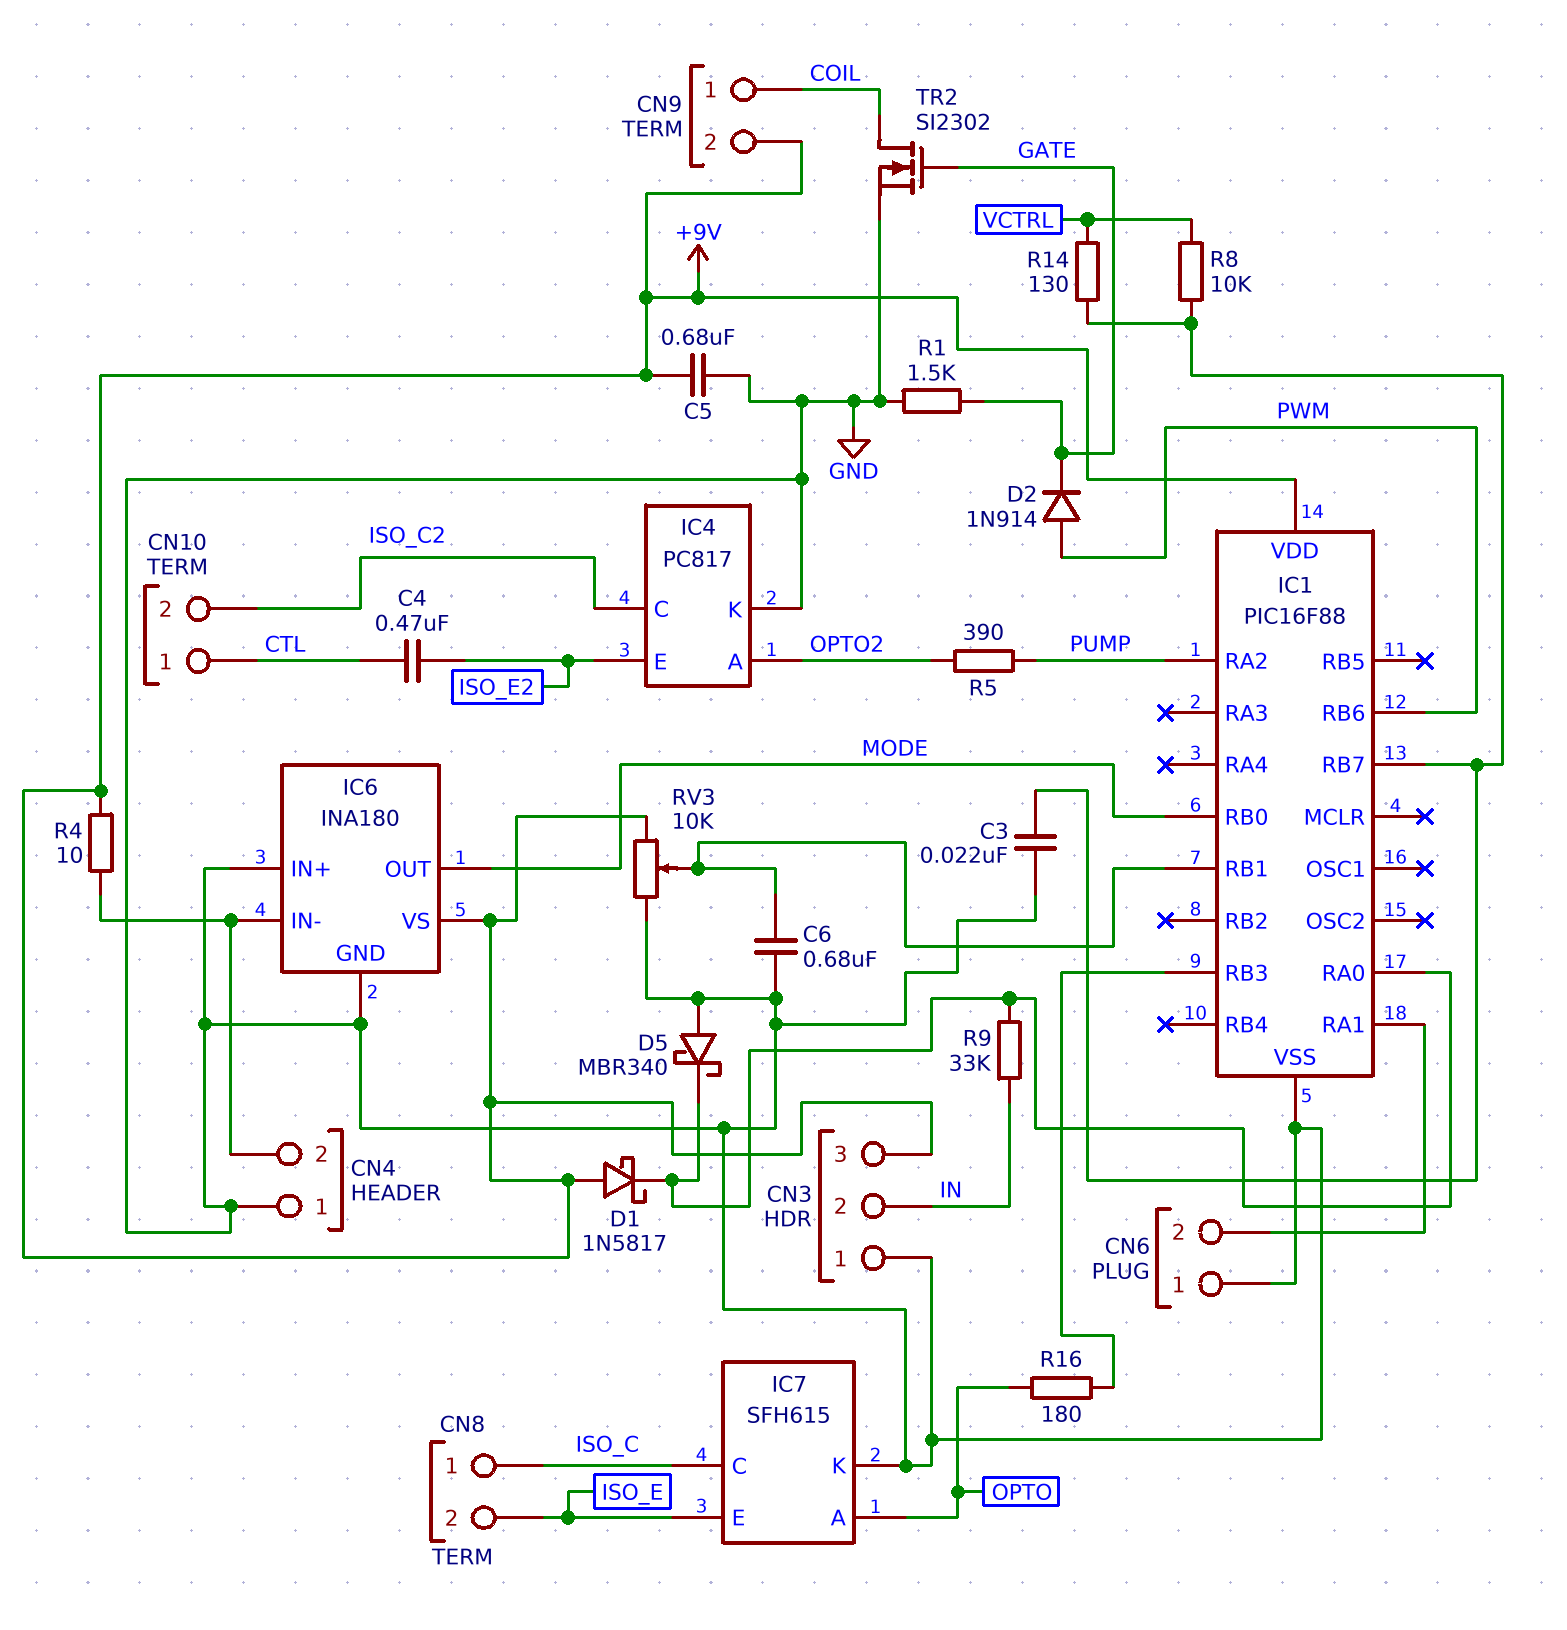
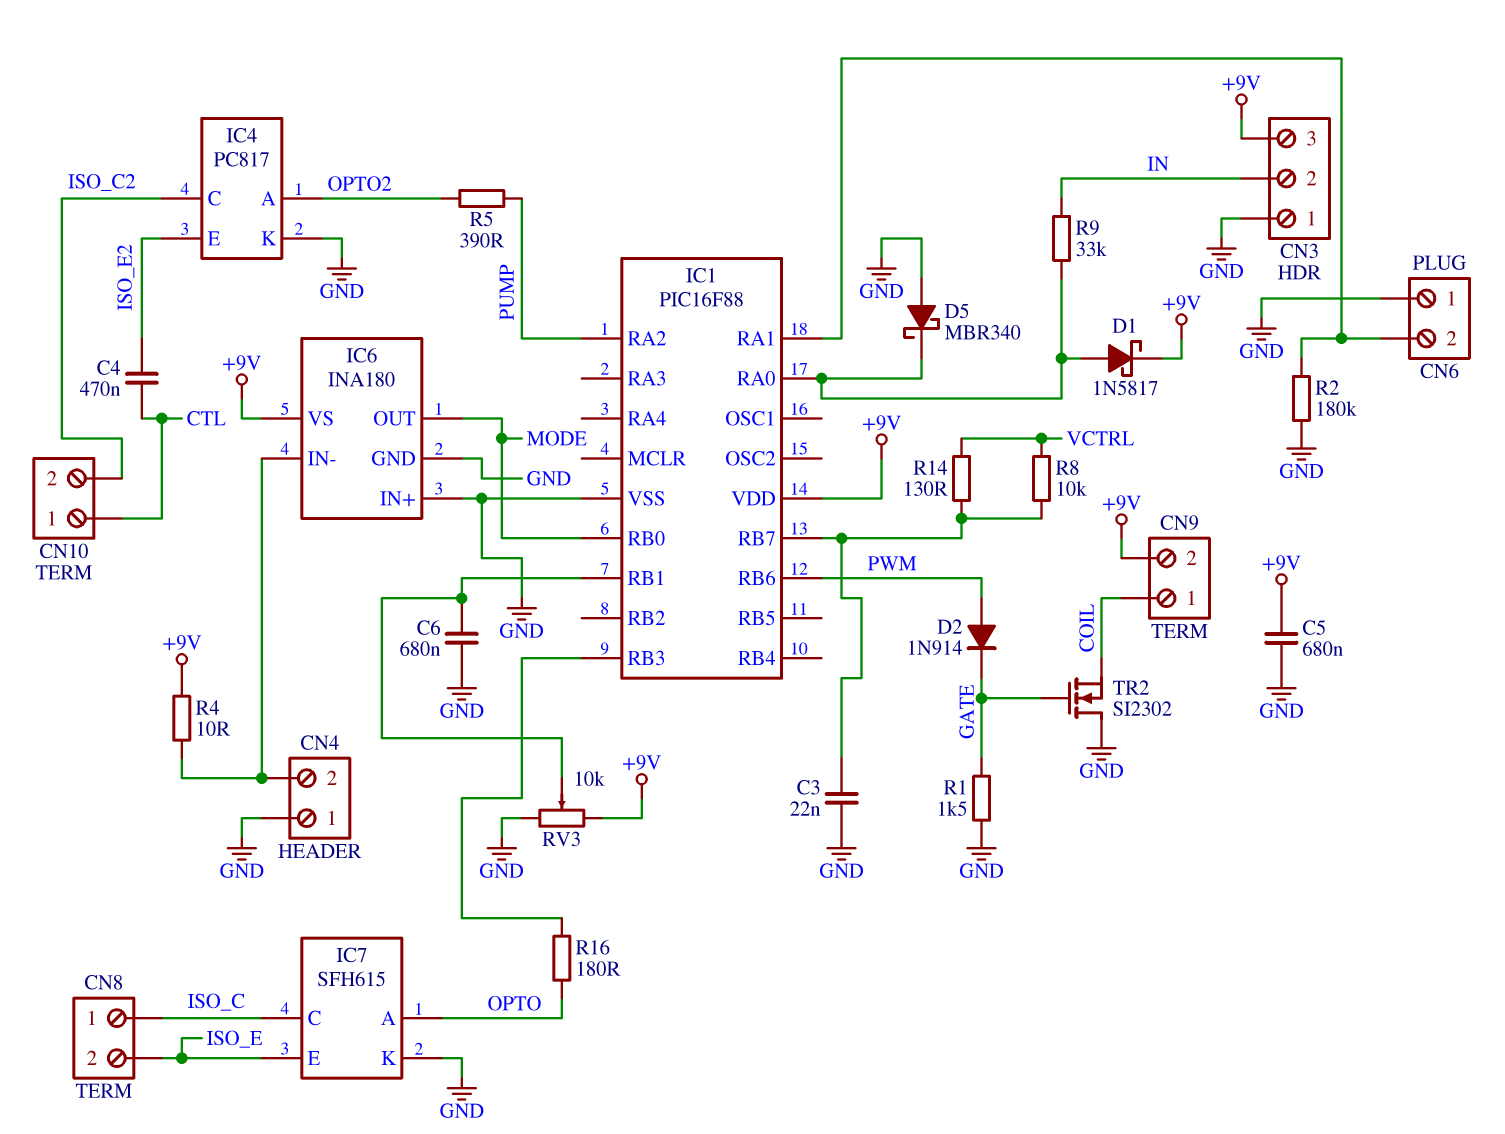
D1: schottky 1N5817 (A +9V, K IC1/RA0) -> schottky 1N5817 (A IC1/RA0, K +9V)
R2: none -> 180k (CN6/2, GND)
TR2: NMOS SI2302 (G GATE, D COIL, S GND) -> NMOS SI2302 (G GATE, D GND, S COIL)

